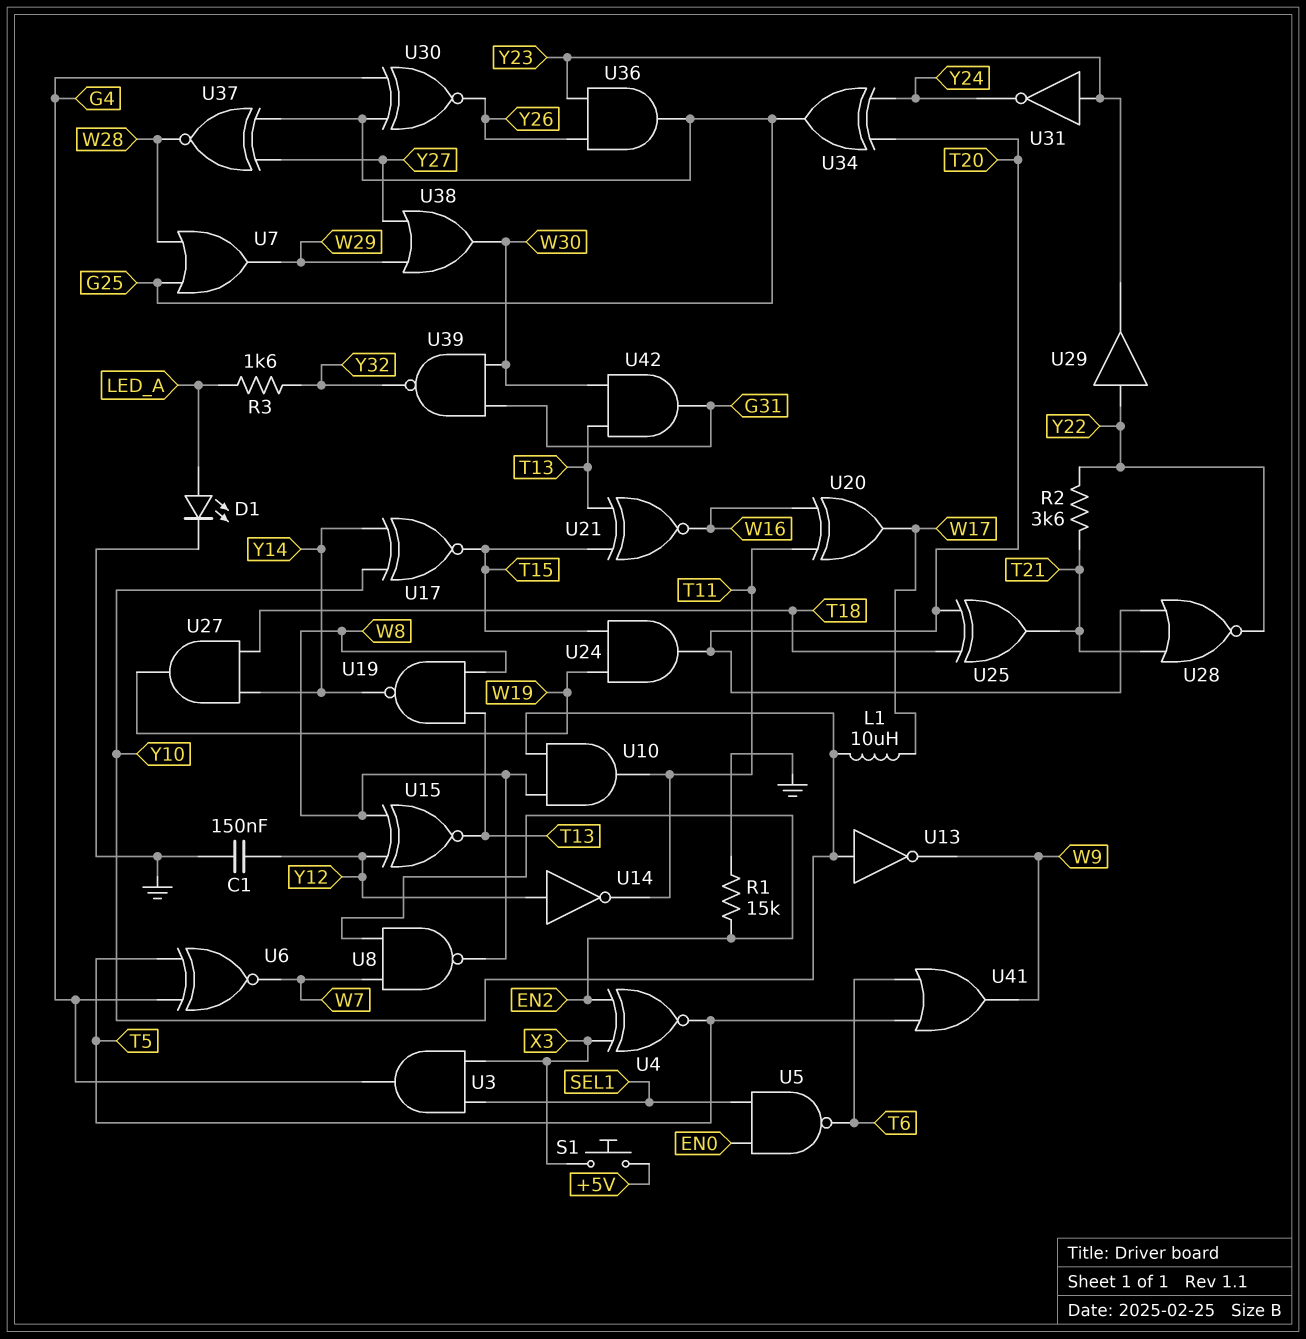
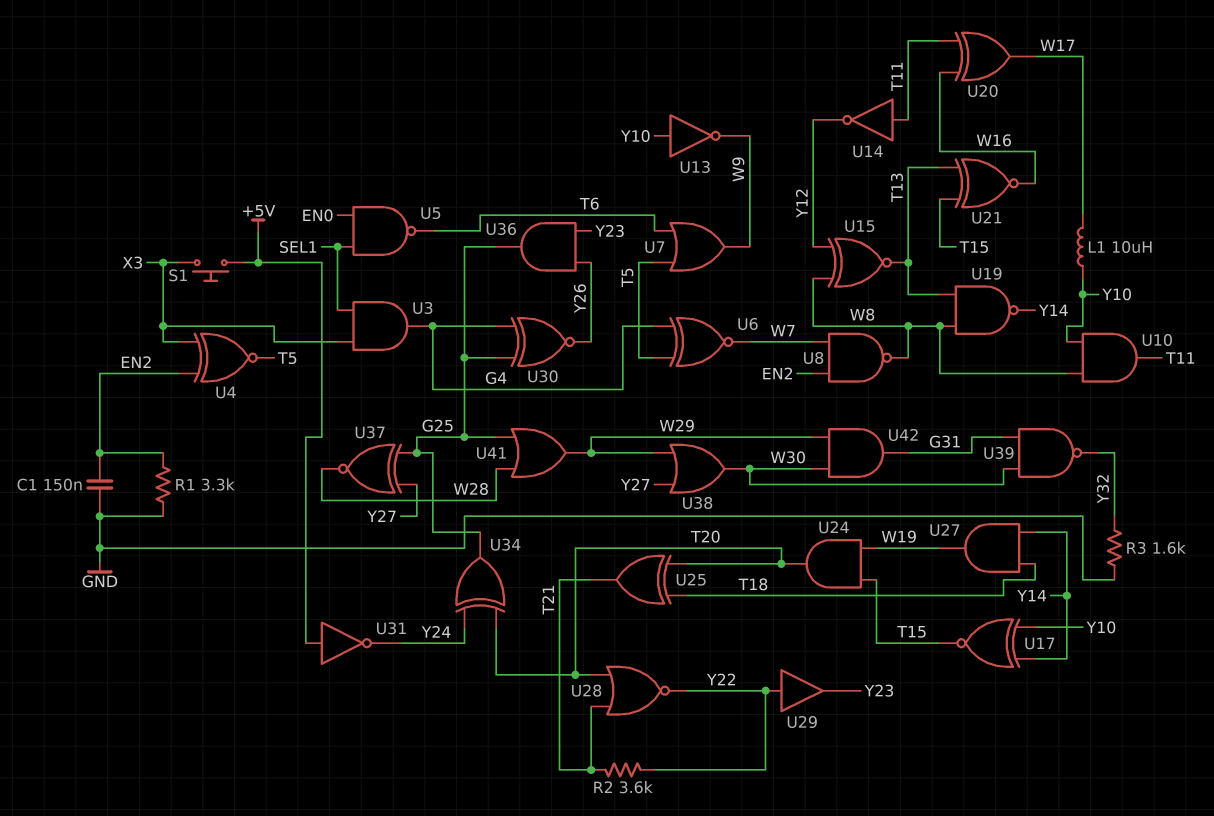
C1: 150nF (GND, Y12) -> 150nF (EN2, GND)
D1: LED (A LED_A, K GND) -> none
R1: 15k (EN2, GND) -> 3.3k (EN2, GND)
R3: 1.6k (LED_A, Y32) -> 1.6k (GND, Y32)
U7: OR (in G25, in W28, out W29) -> OR (in T5, in T6, out W9)
U14: NOT (in Y12, out T11) -> NOT (in T11, out Y12)
U31: NOT (in Y23, out Y24) -> NOT (in +5V, out Y24)
U41: OR (in T5, in T6, out W9) -> OR (in G25, in W28, out W29)
U42: AND (in T13, in W30, out G31) -> AND (in W29, in W30, out G31)

